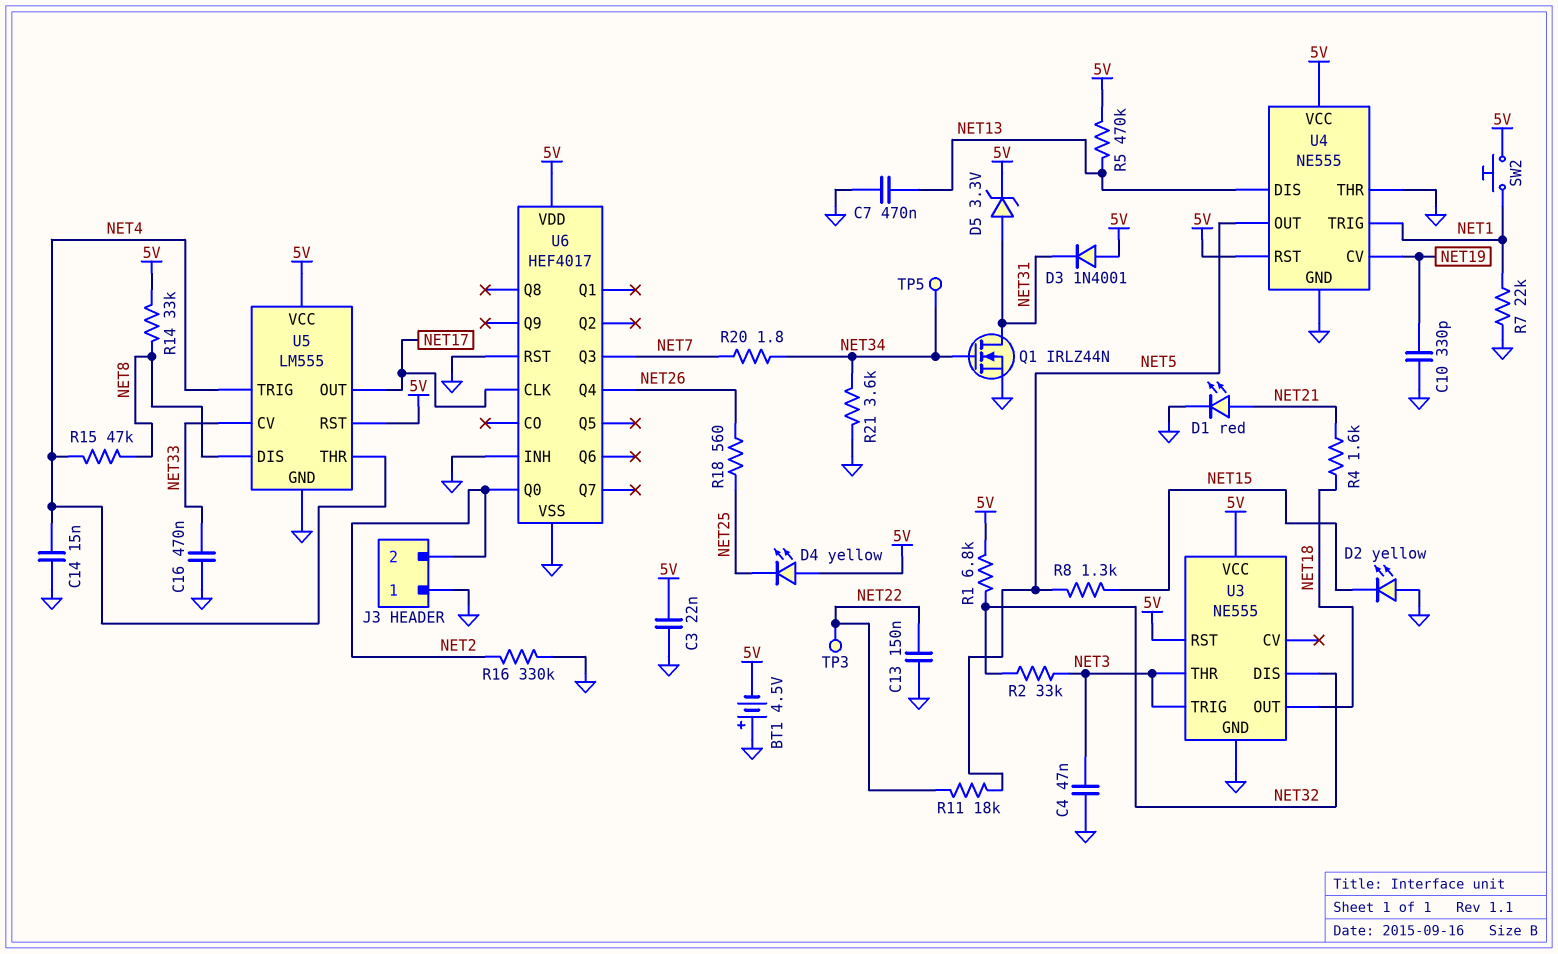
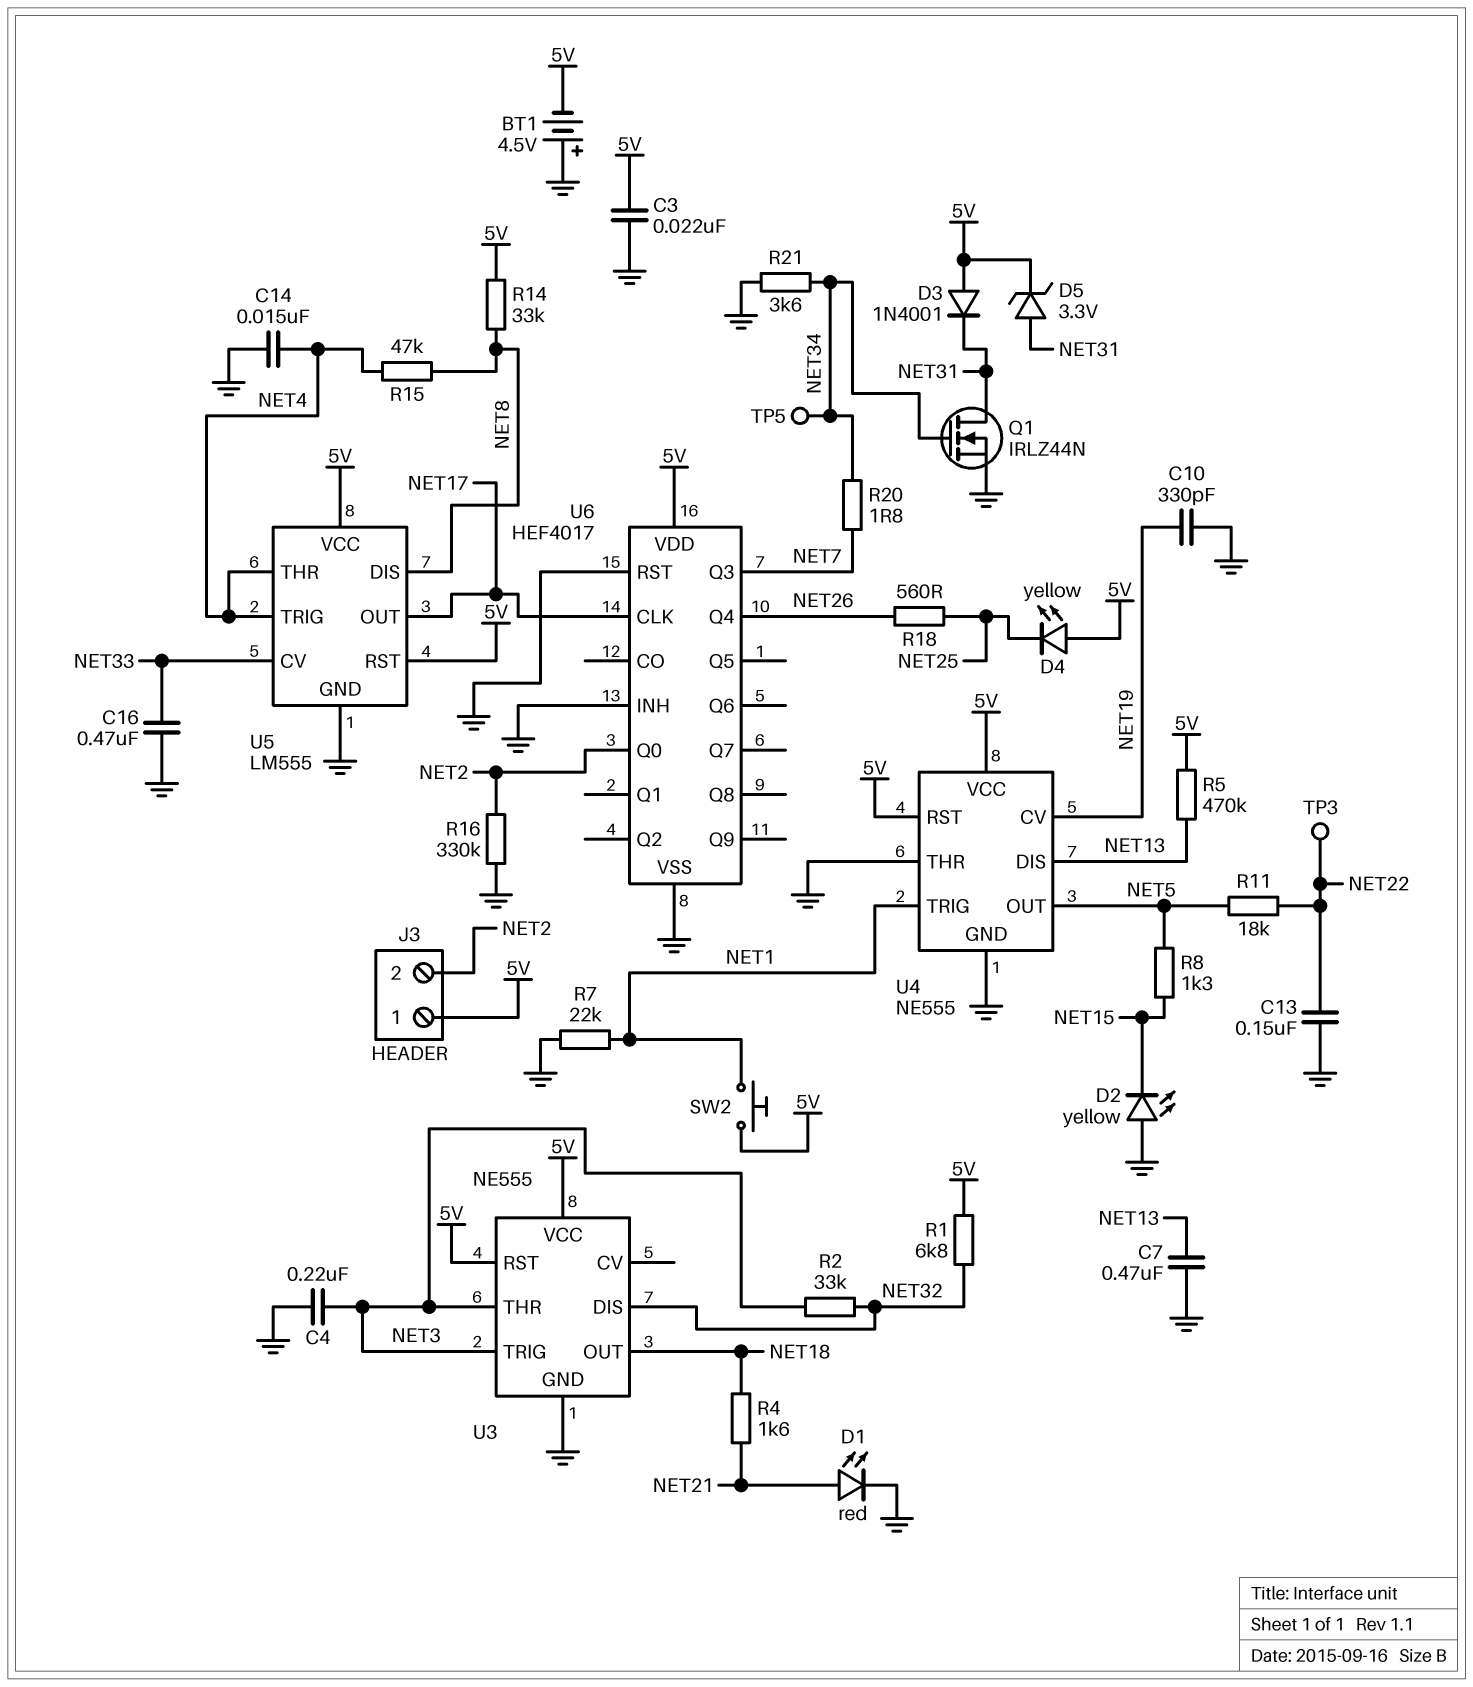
C4: 47nF (GND, NET3) -> 220nF (GND, NET3)
J3 pin 1: GND -> 5V

